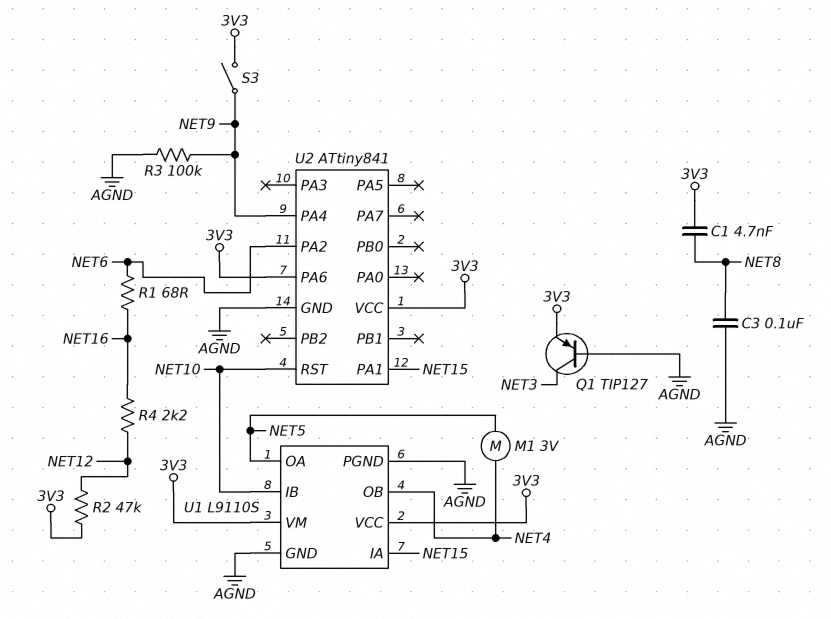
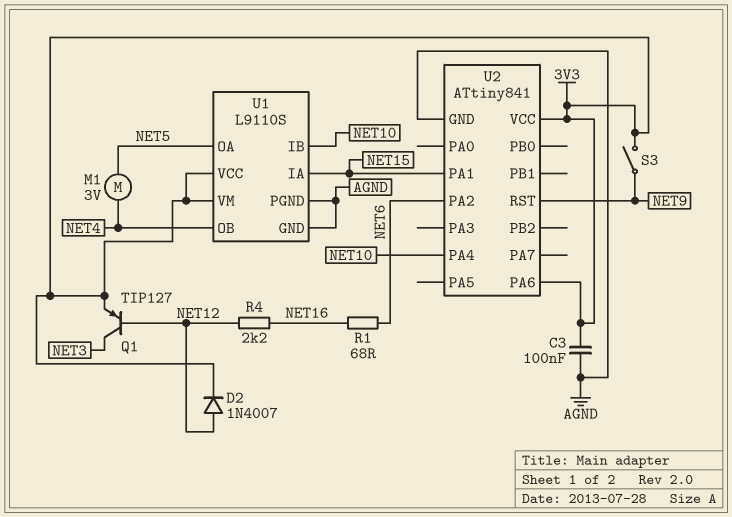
C1: 4.7nF (3V3, NET8) -> none
C3: 100nF (AGND, NET8) -> 100nF (3V3, AGND)
D2: none -> diode 1N4007 (A NET12, K 3V3)
Q1: PNP TIP127 (B AGND, C NET3, E 3V3) -> PNP TIP127 (B NET12, C NET3, E 3V3)
R2: 47k (3V3, NET12) -> none
R3: 100k (AGND, NET9) -> none
U2 pin PA4: NET9 -> NET10
U2 pin RST: NET10 -> NET9

